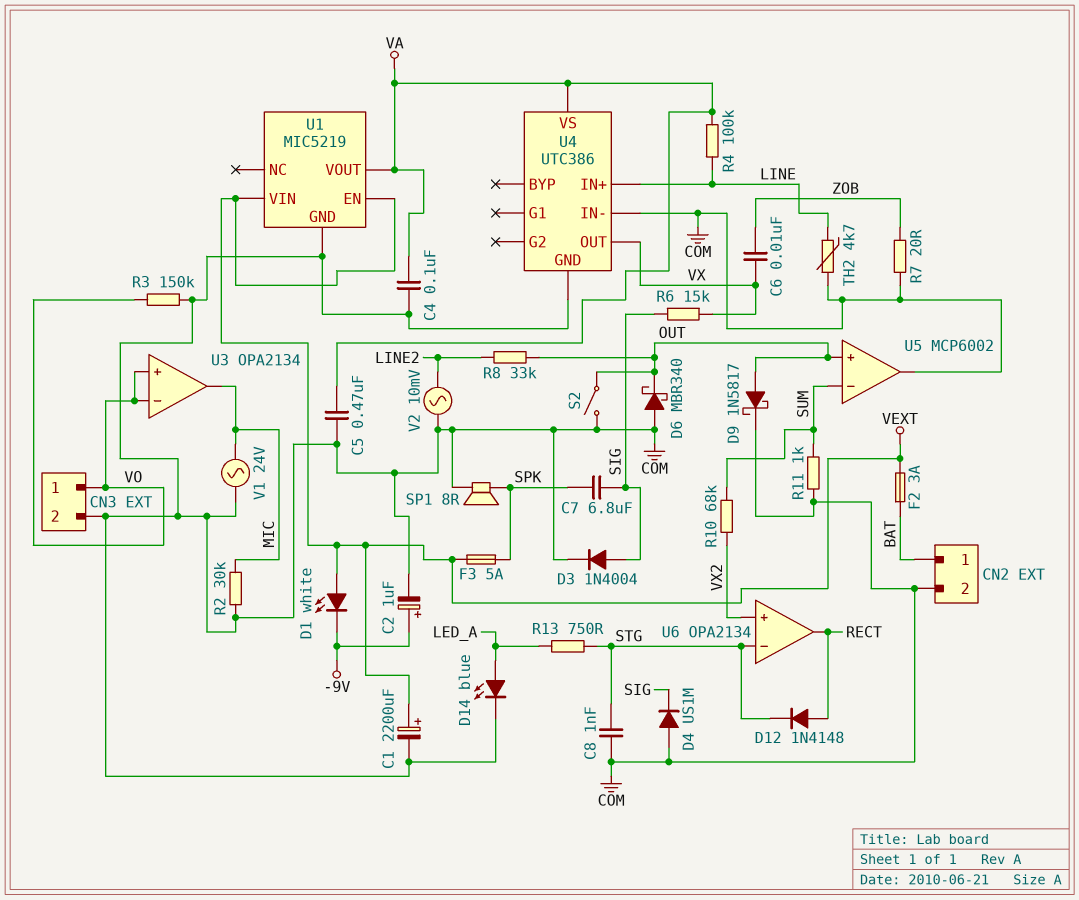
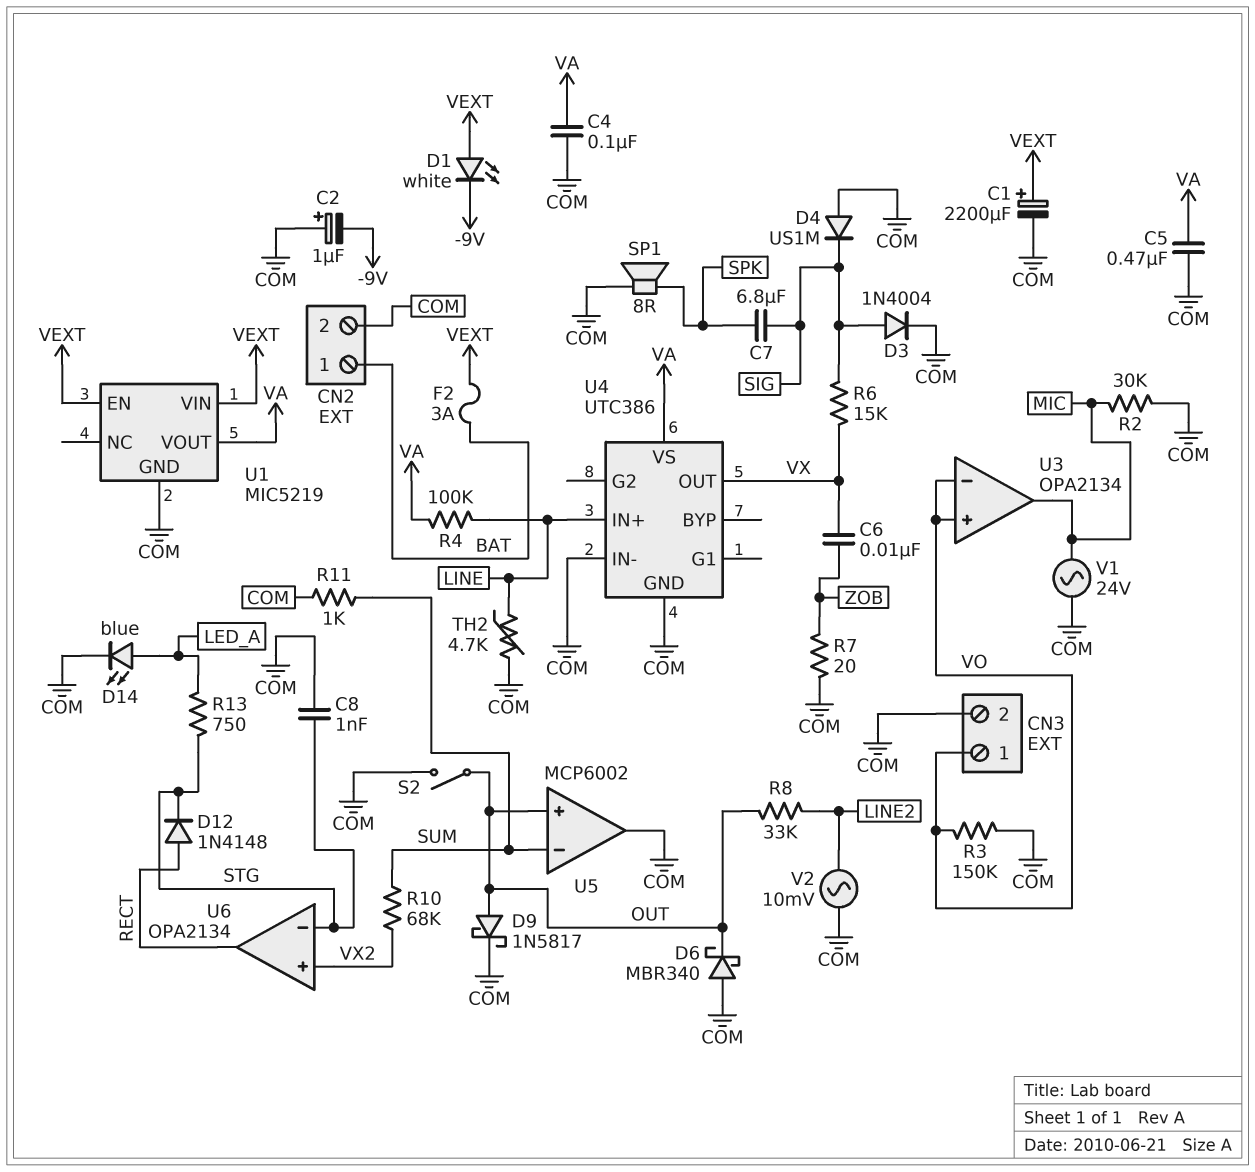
C2: 1uF (plus -9V, minus COM) -> 1uF (plus COM, minus -9V)
F3: 5A (SPK, VEXT) -> none

